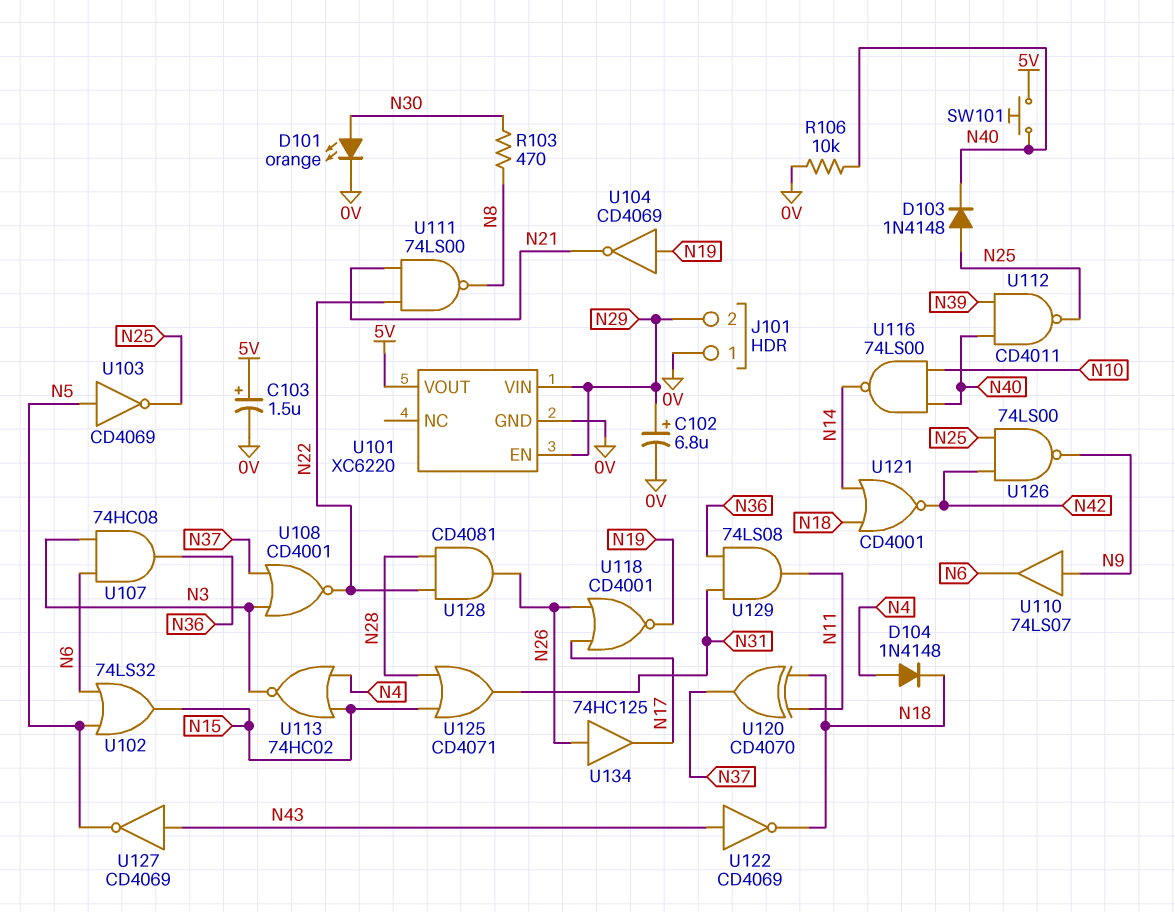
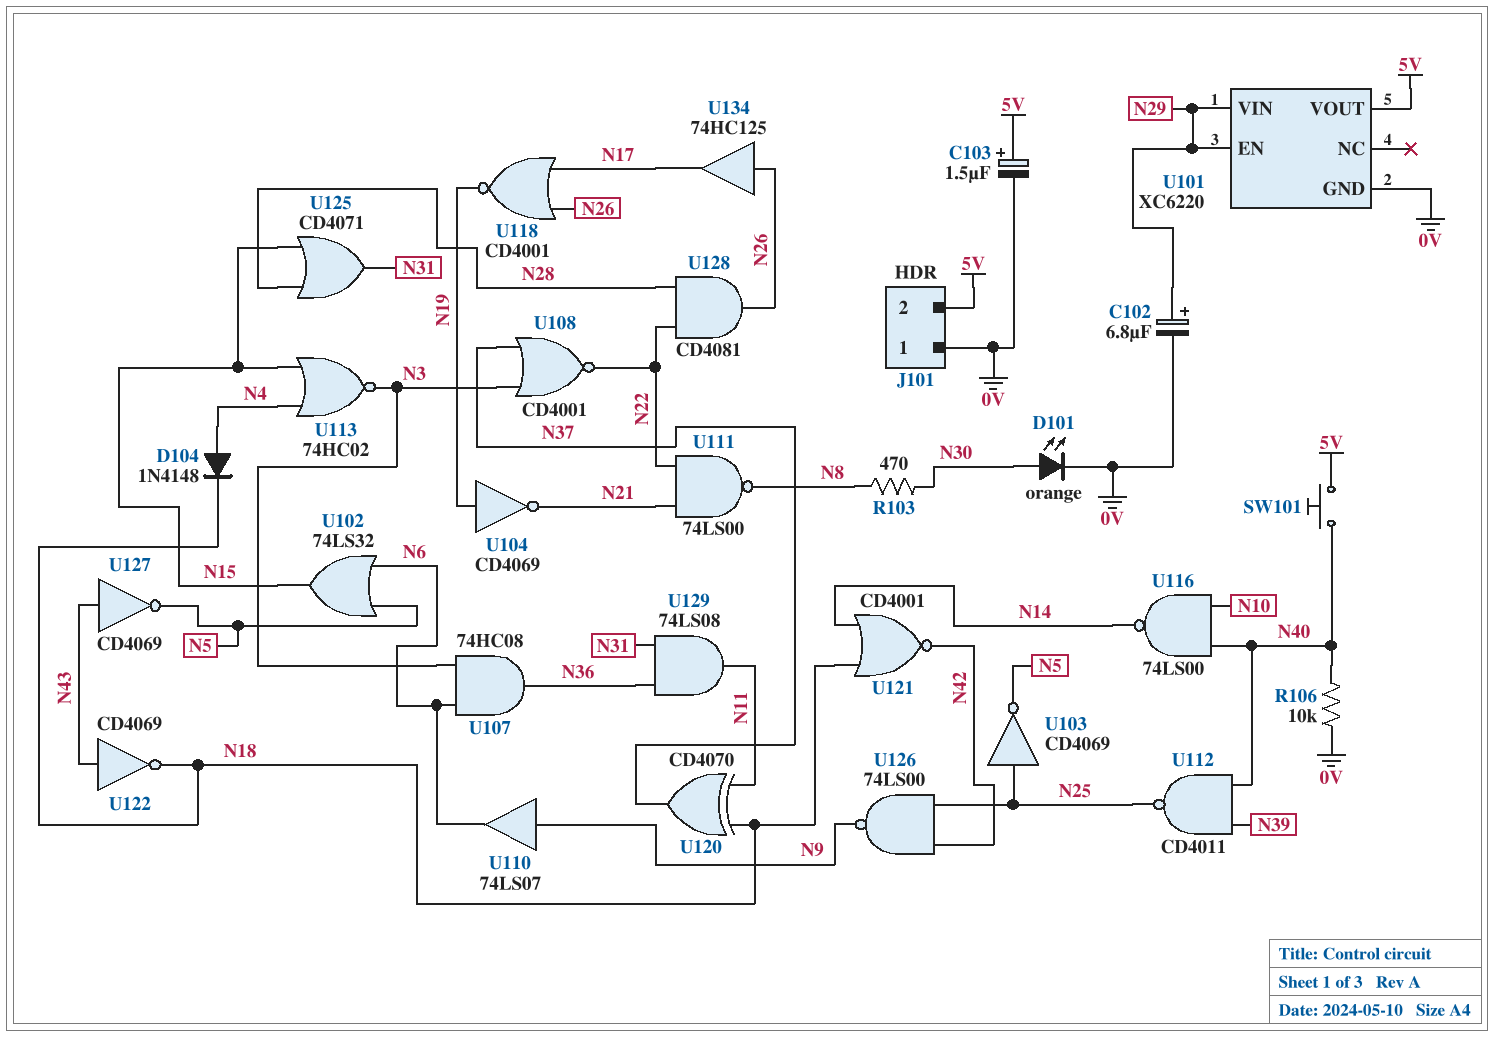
D103: diode 1N4148 (A N25, K N40) -> none
J101 pin 2: N29 -> 5V
U103: NOT CD4069 (in N5, out N25) -> NOT CD4069 (in N25, out N5)

